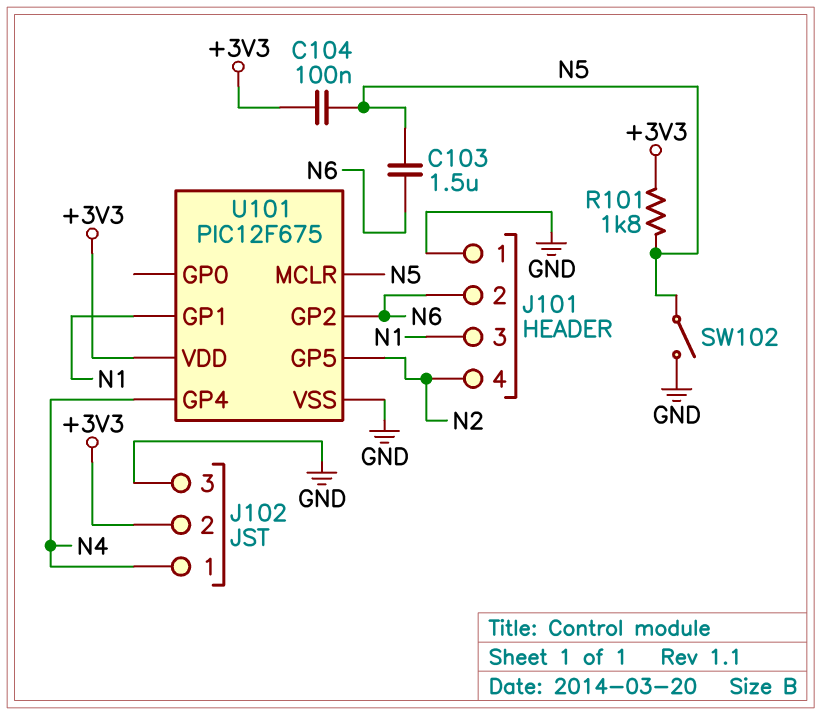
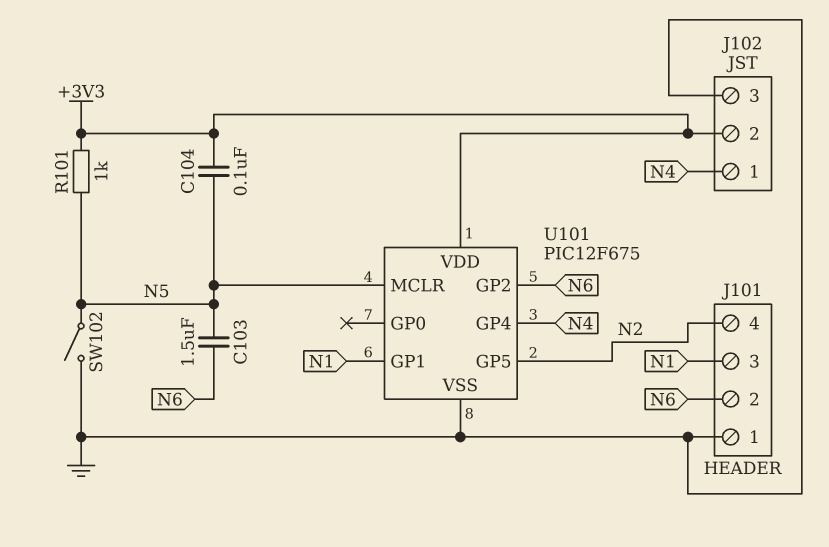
R101: 1.8k (+3V3, N5) -> 1k (+3V3, N5)

